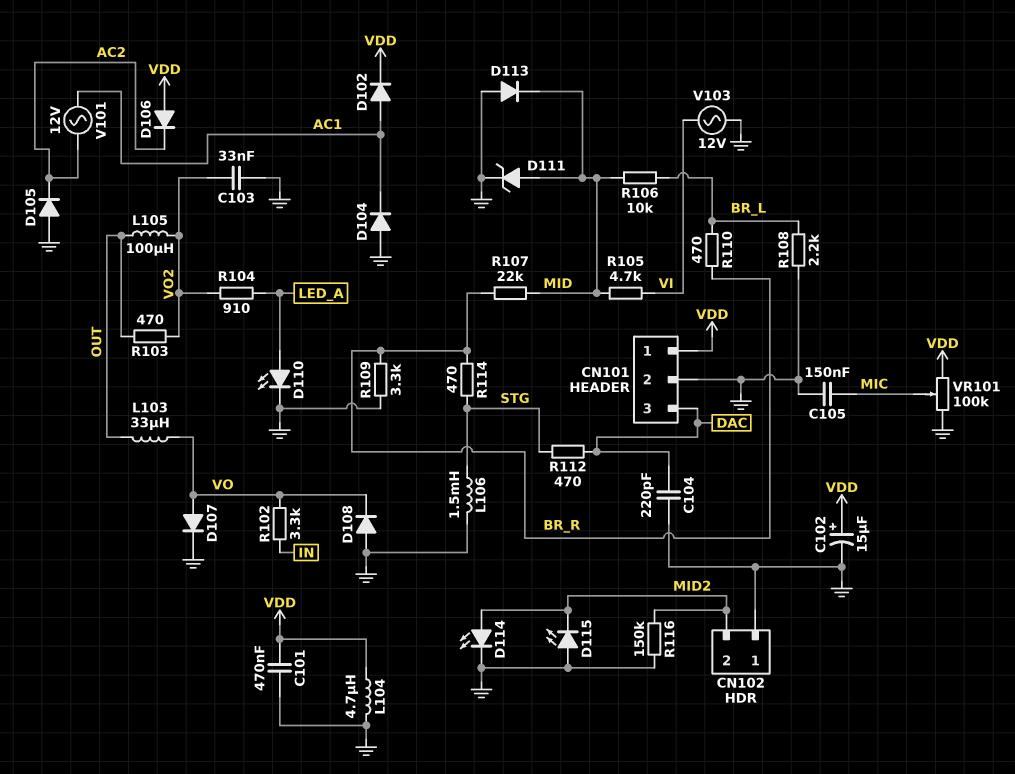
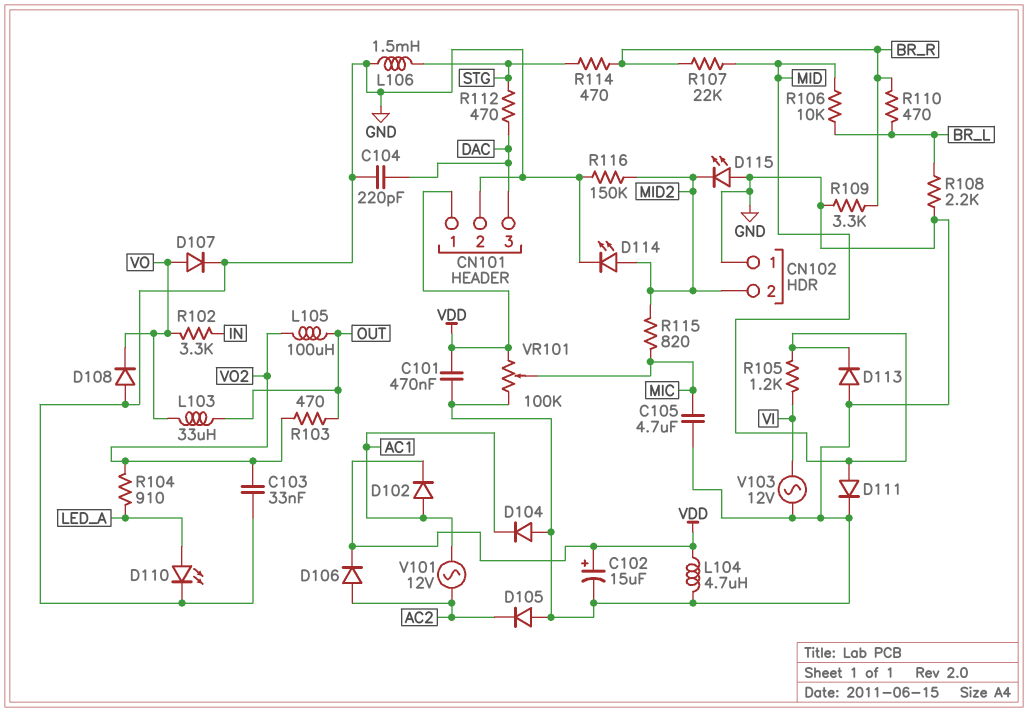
C105: 150nF (GND, MIC) -> 4.7uF (GND, MIC)
D106: diode (A VDD, K AC2) -> diode (A AC2, K VDD)
D111: zener (A MID, K GND) -> diode (A MID, K GND)
R105: 4.7k (MID, VI) -> 1.2k (MID, VI)
R115: none -> 820 (MIC, MID2)

